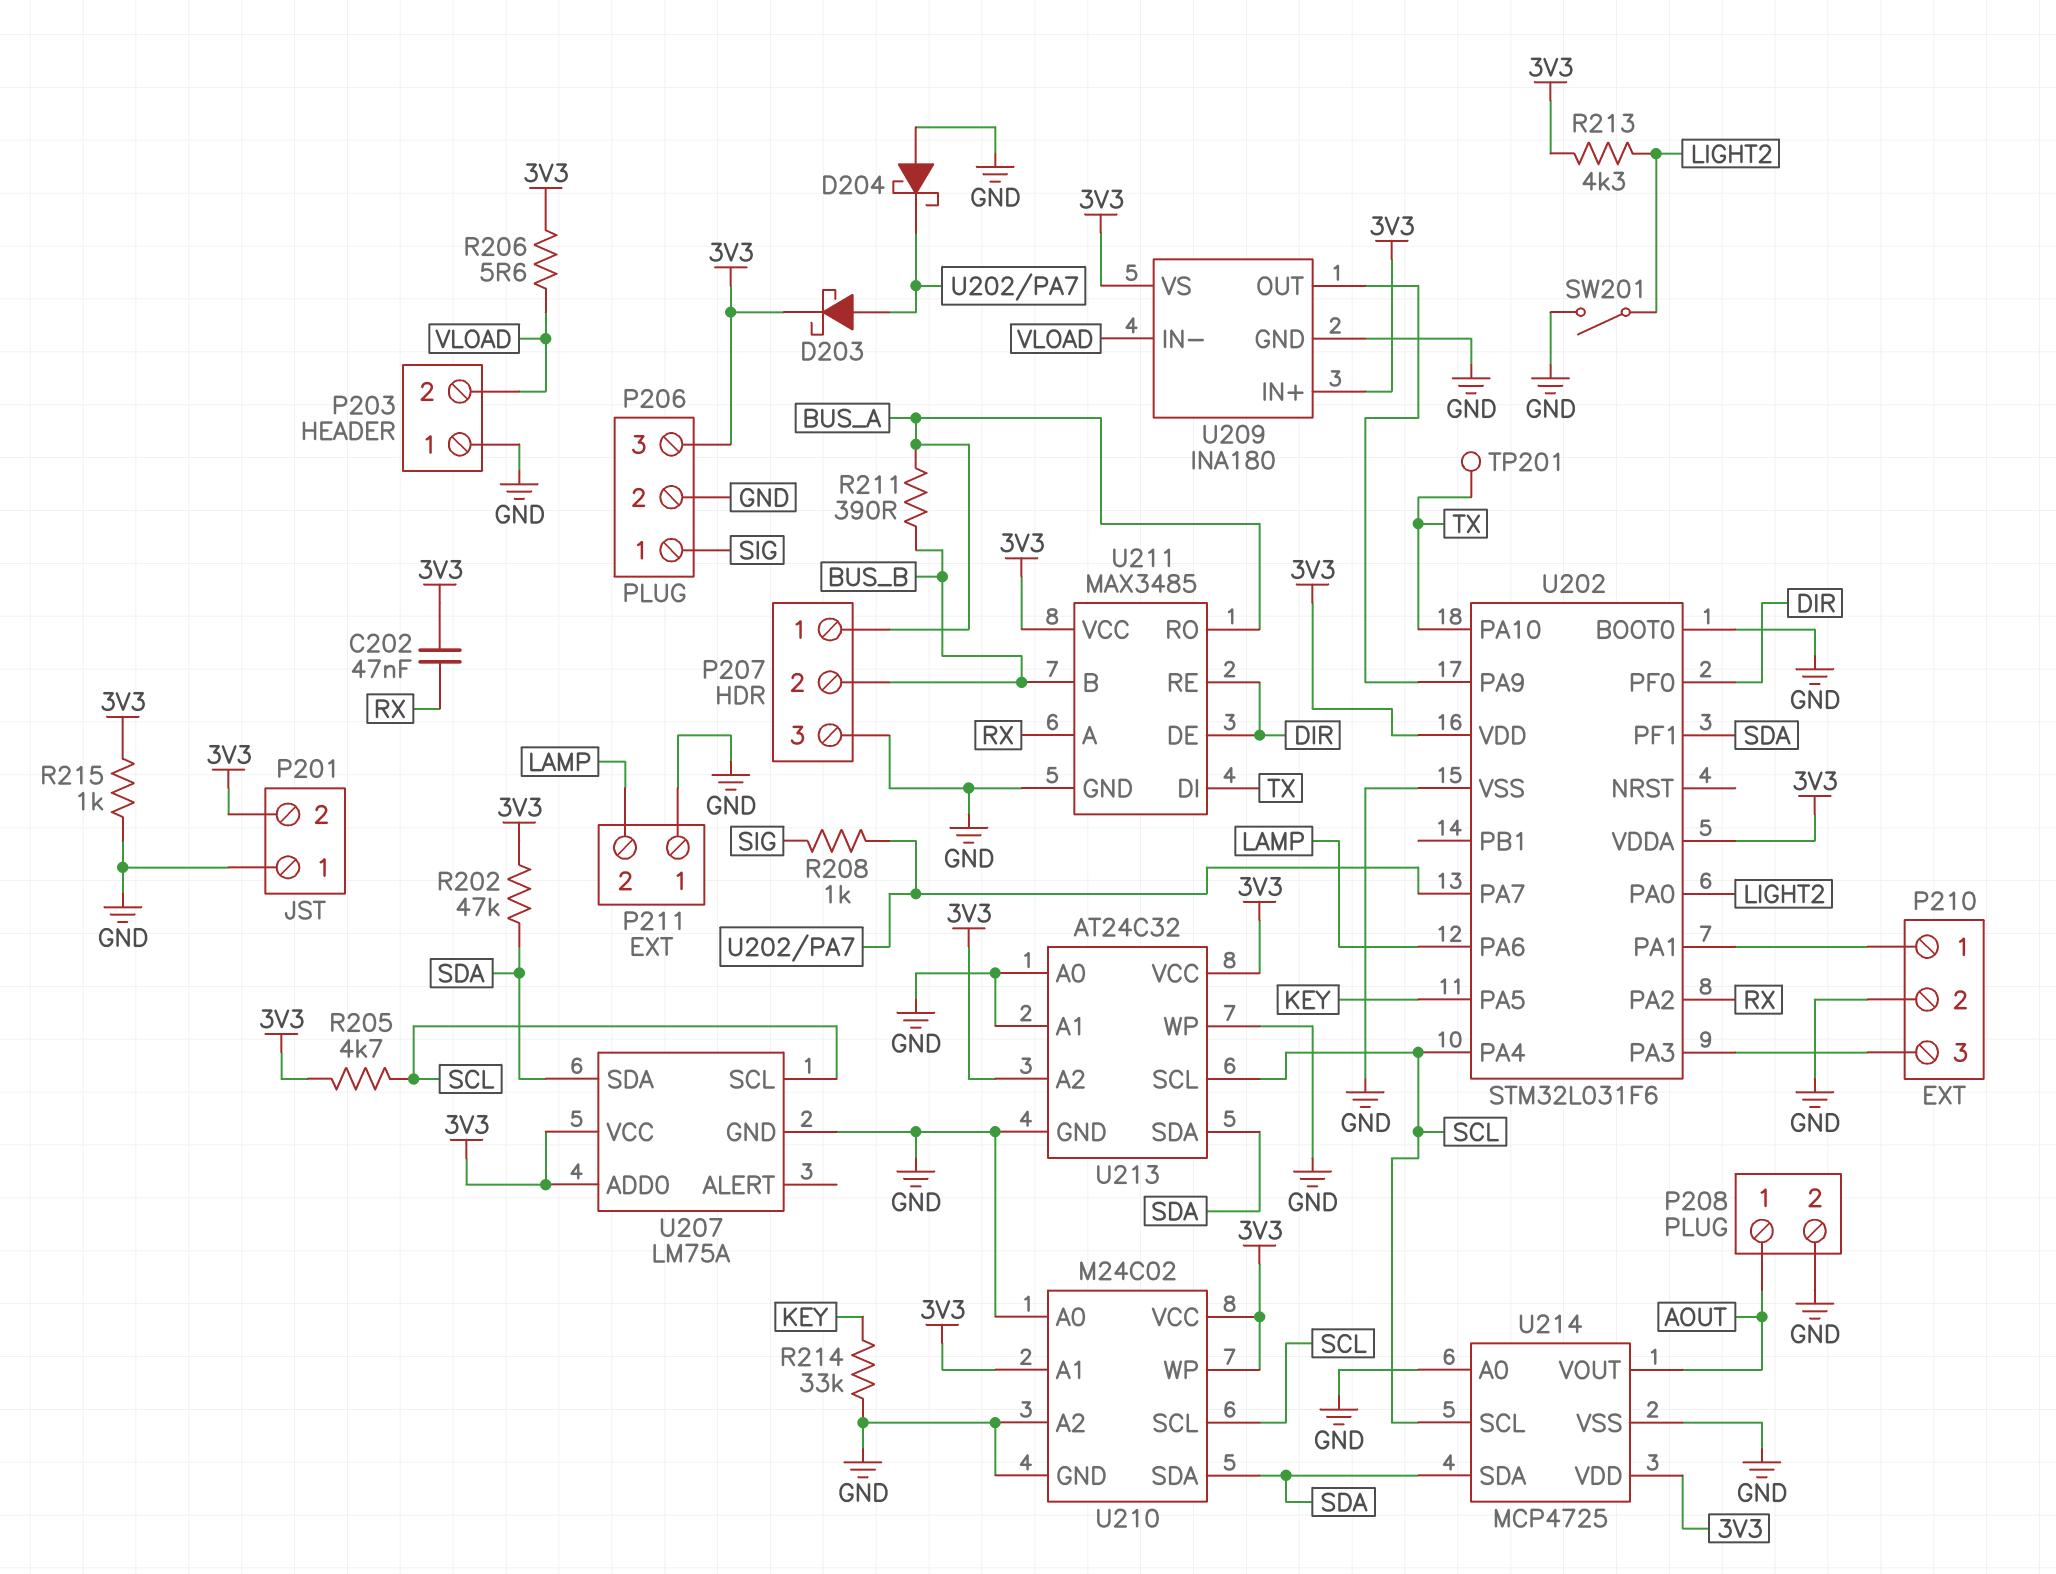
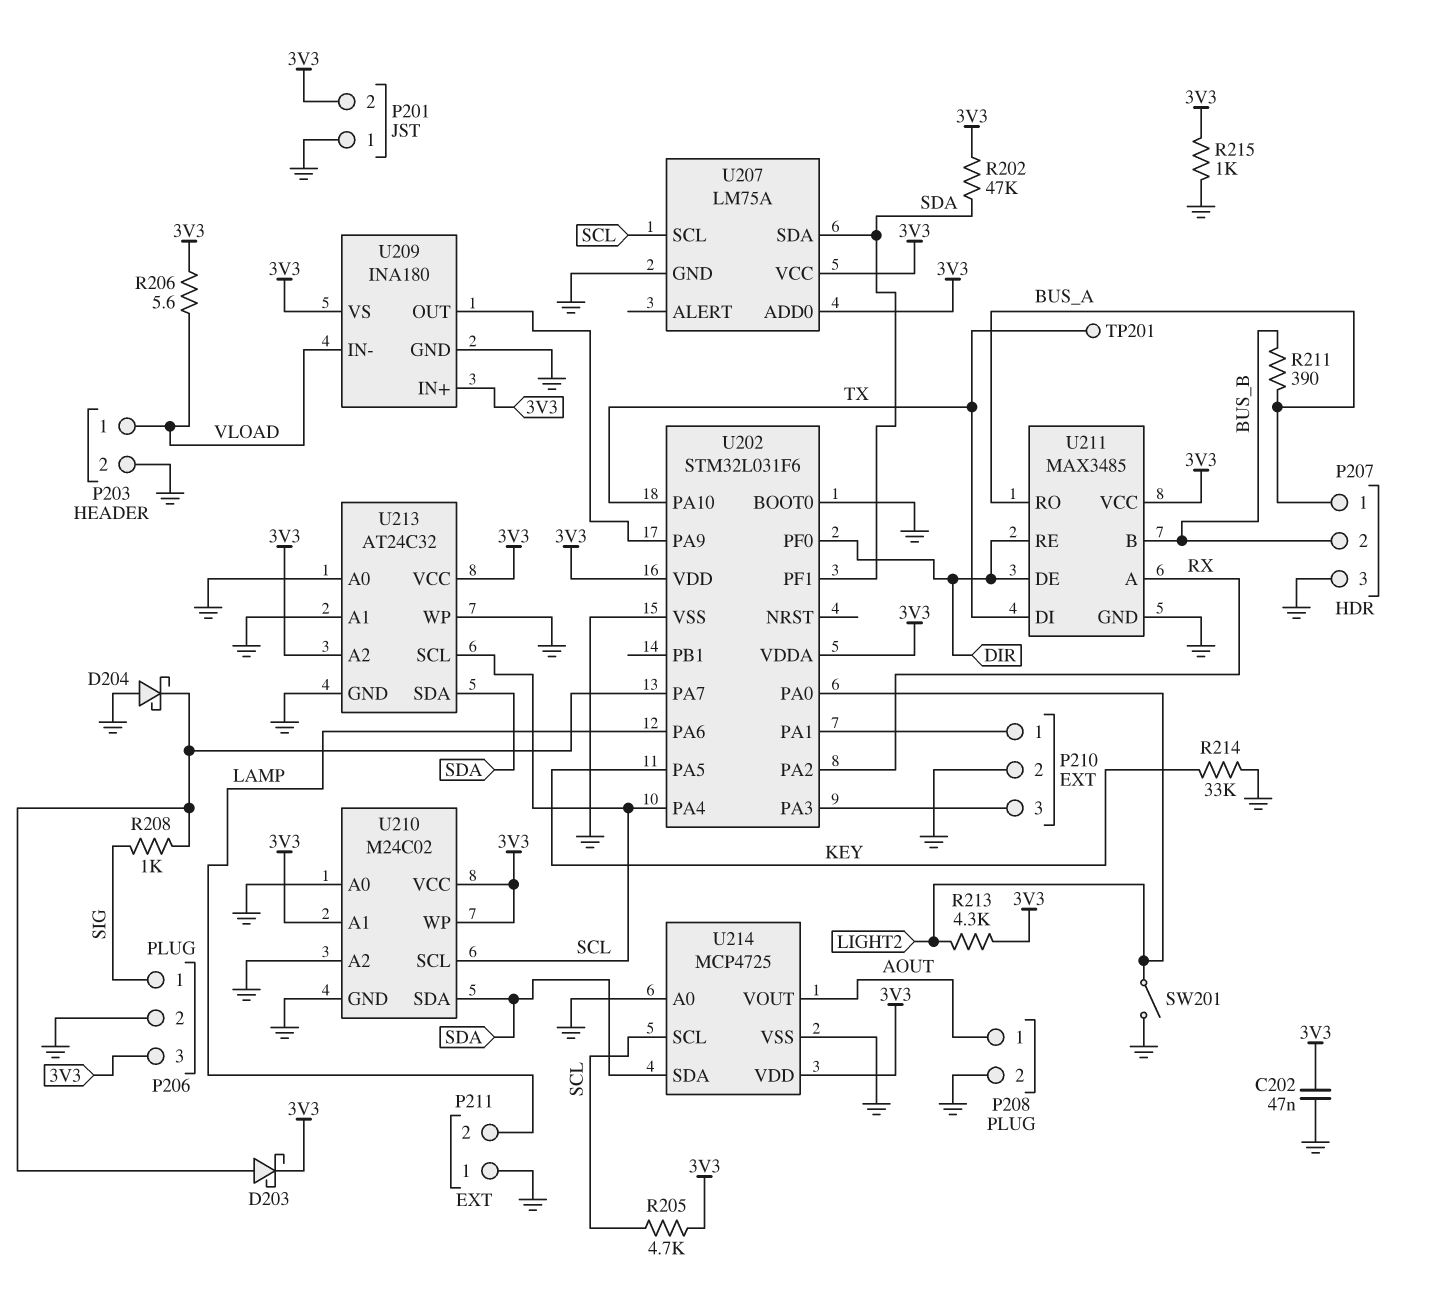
C202: 47nF (3V3, RX) -> 47nF (3V3, GND)
P203 pin 1: GND -> VLOAD
P203 pin 2: VLOAD -> GND

